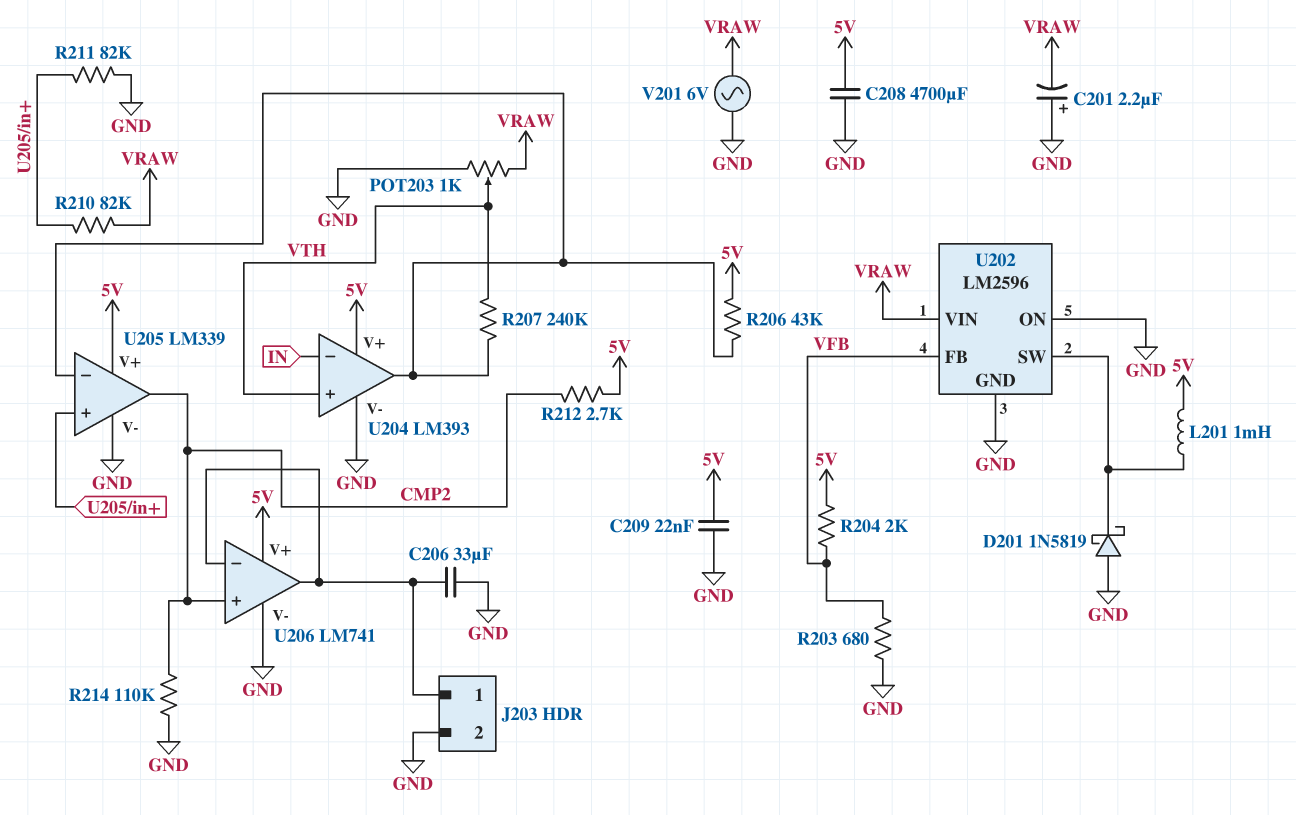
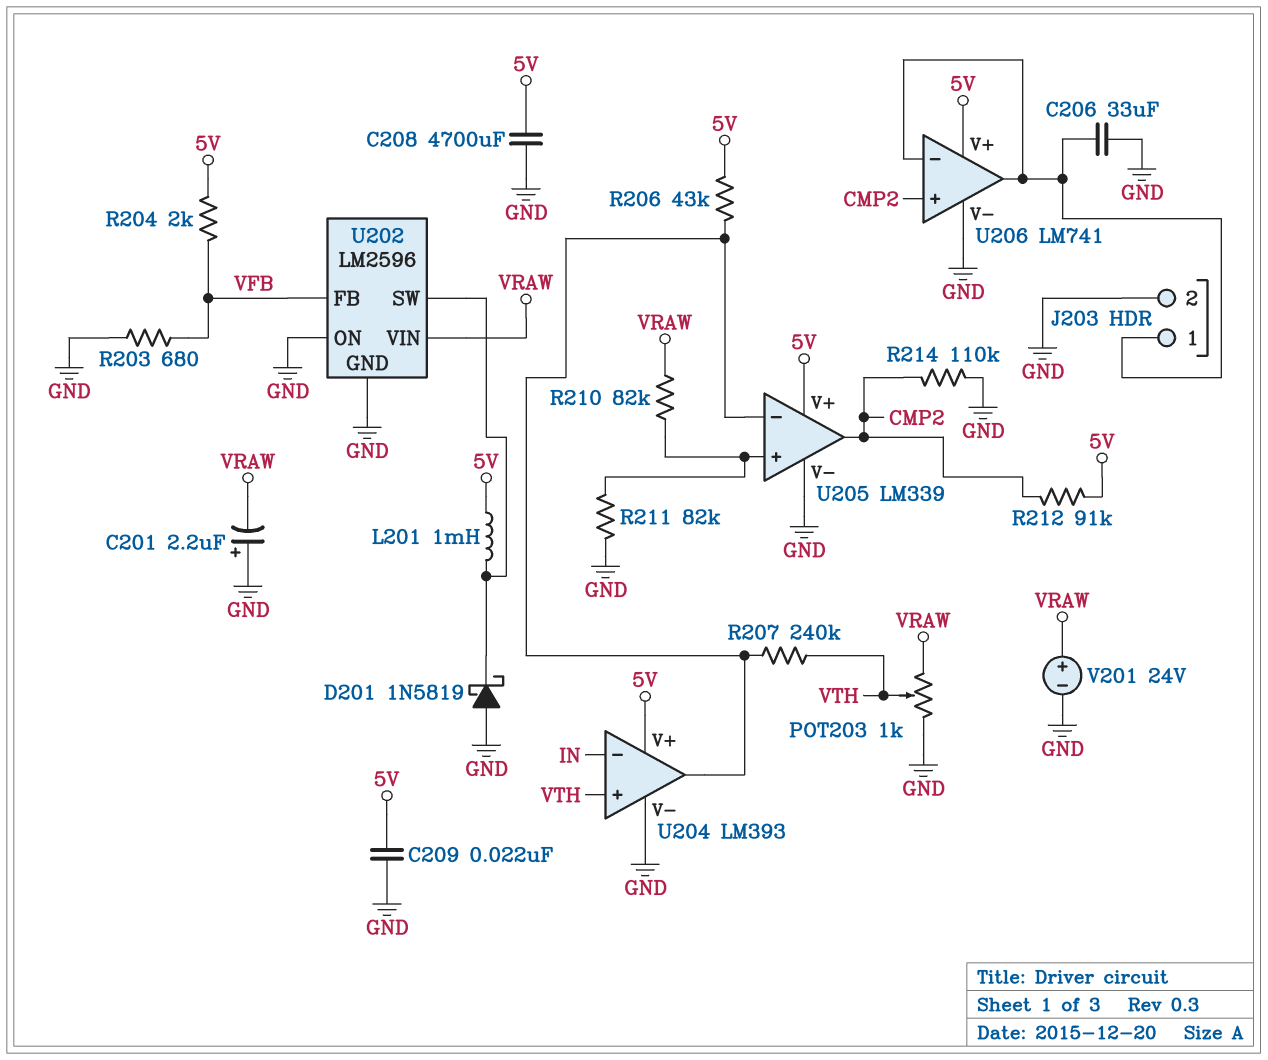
R212: 2.7k (5V, CMP2) -> 91k (5V, CMP2)
V201: AC 6V (GND, VRAW) -> 24V (plus VRAW, minus GND)

